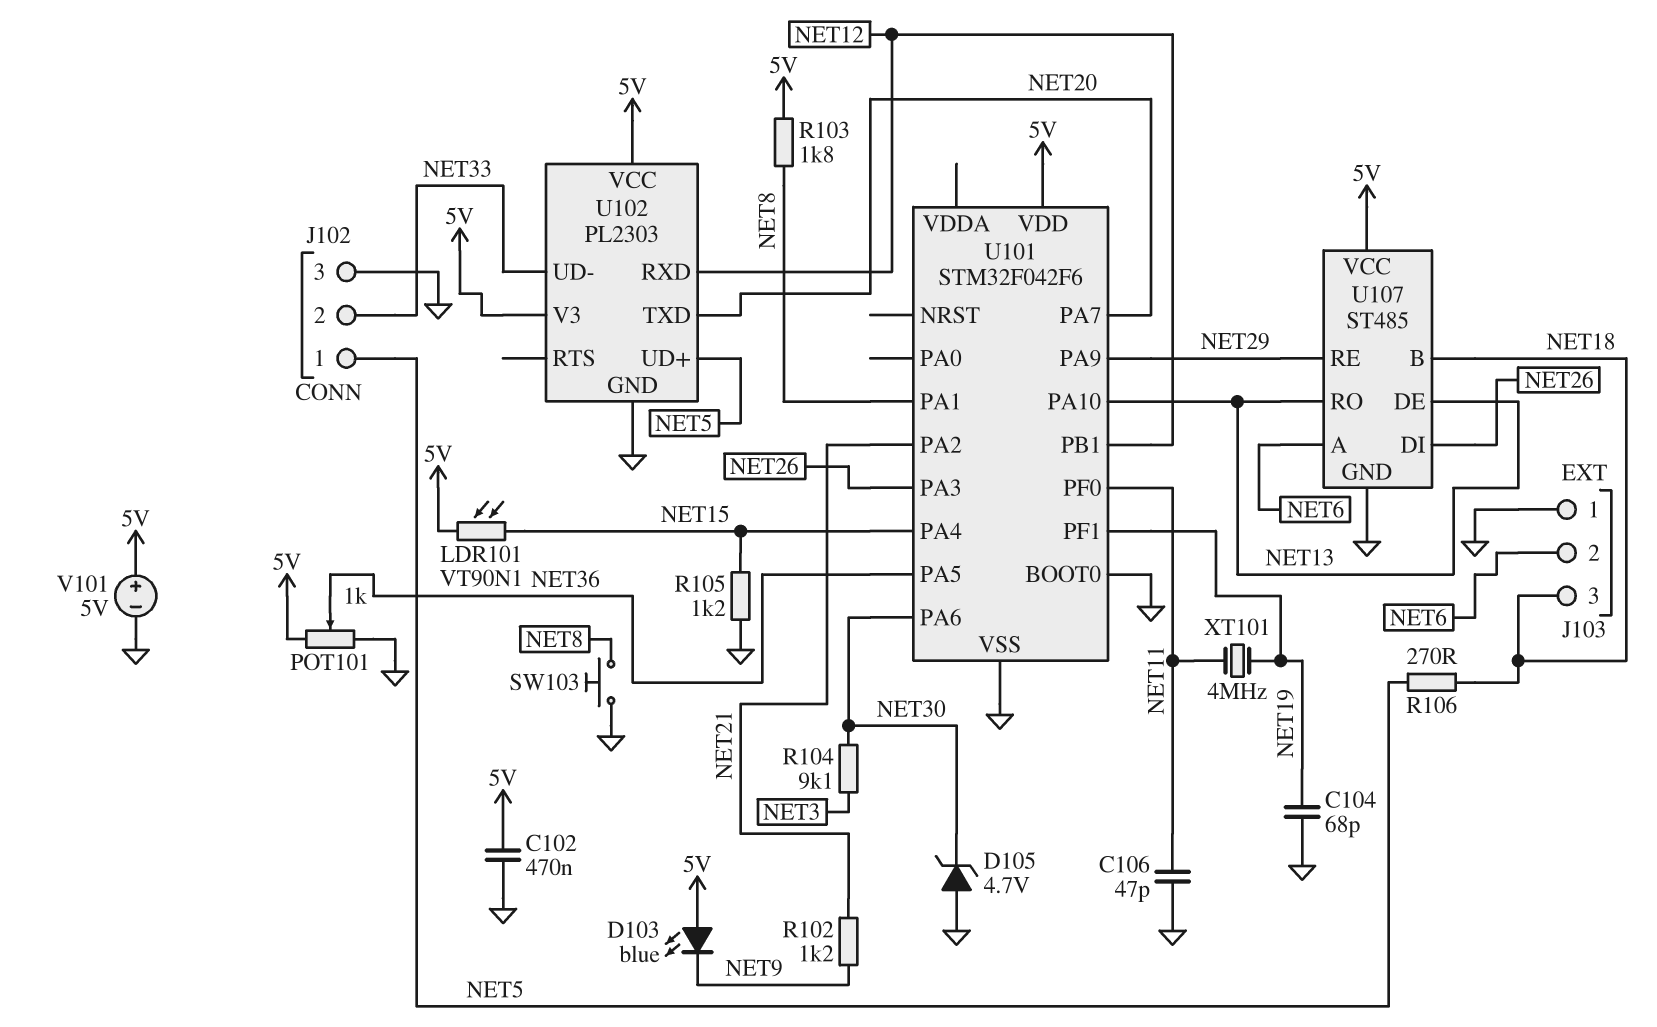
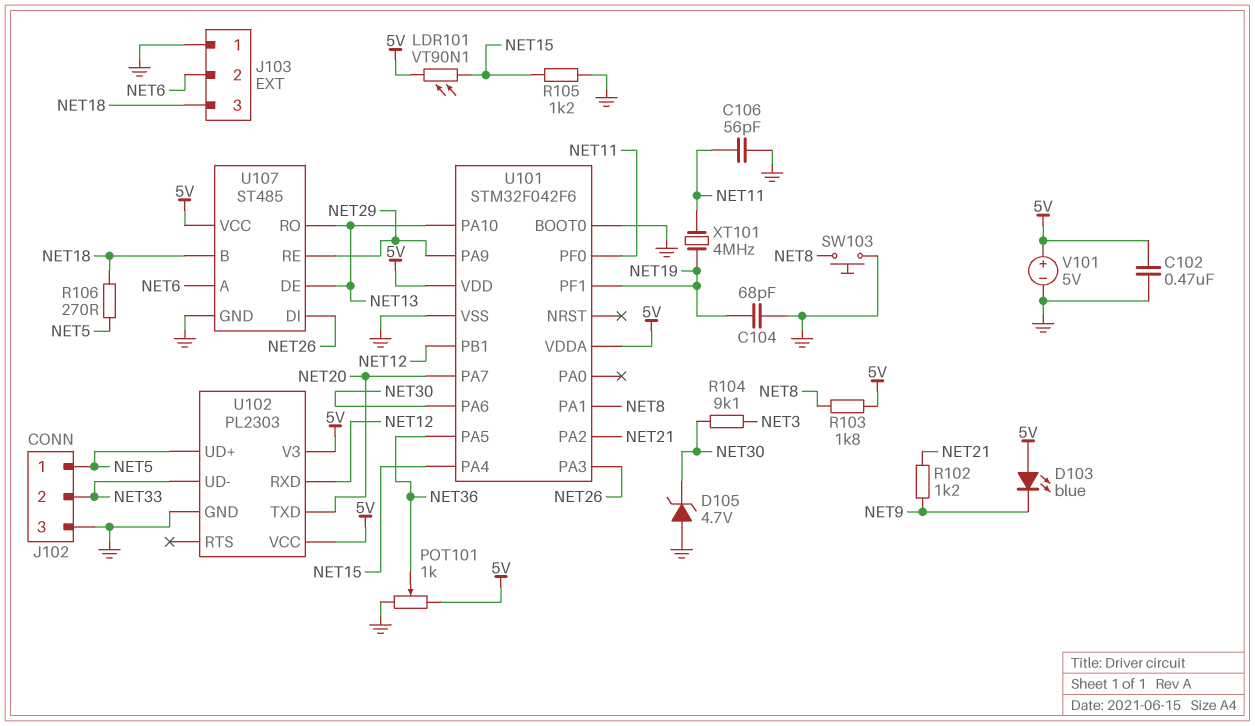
C106: 47pF (GND, NET11) -> 56pF (GND, NET11)
U101 pin VDDA: none -> 5V

